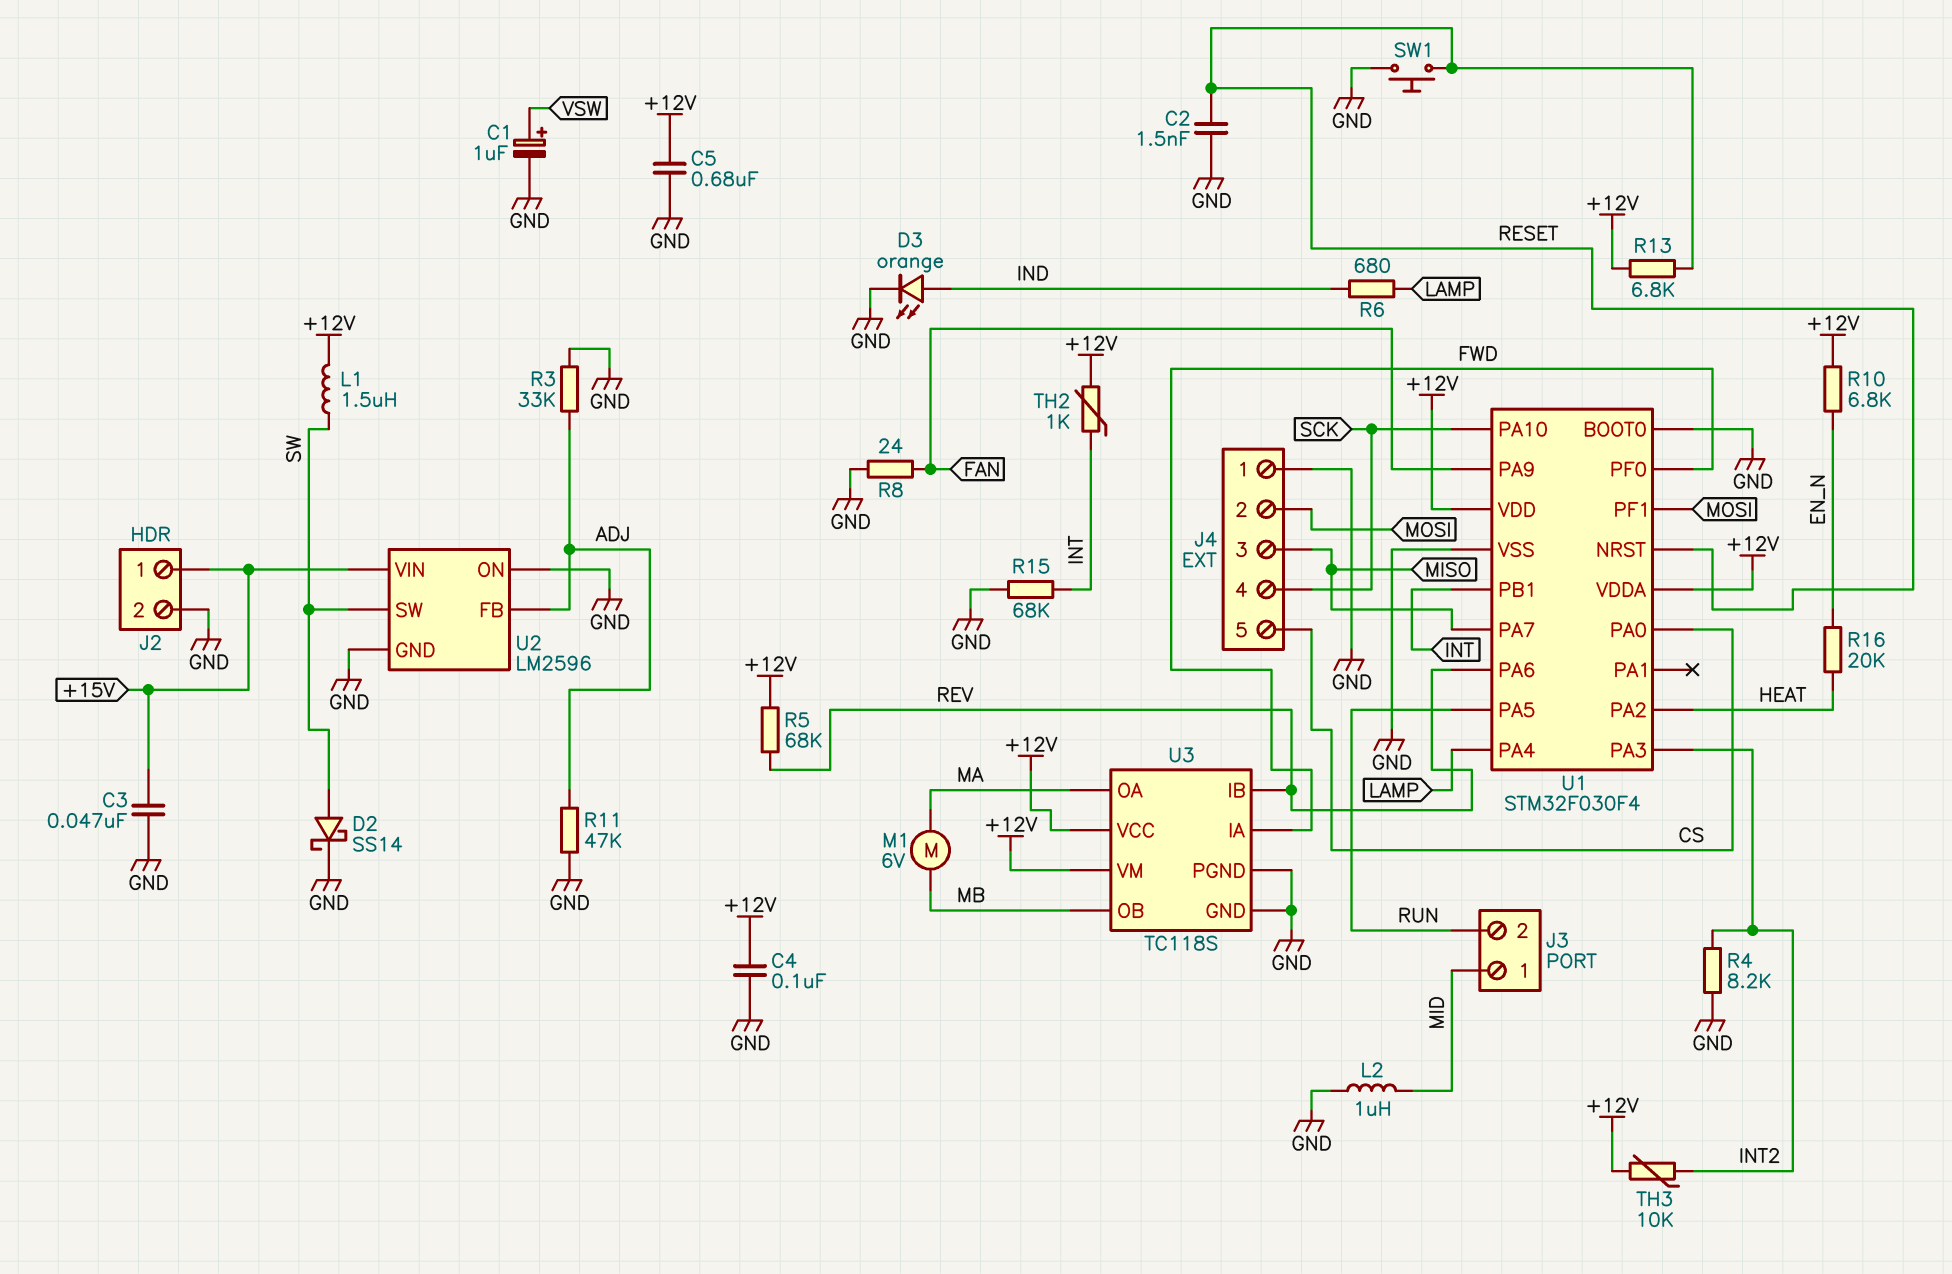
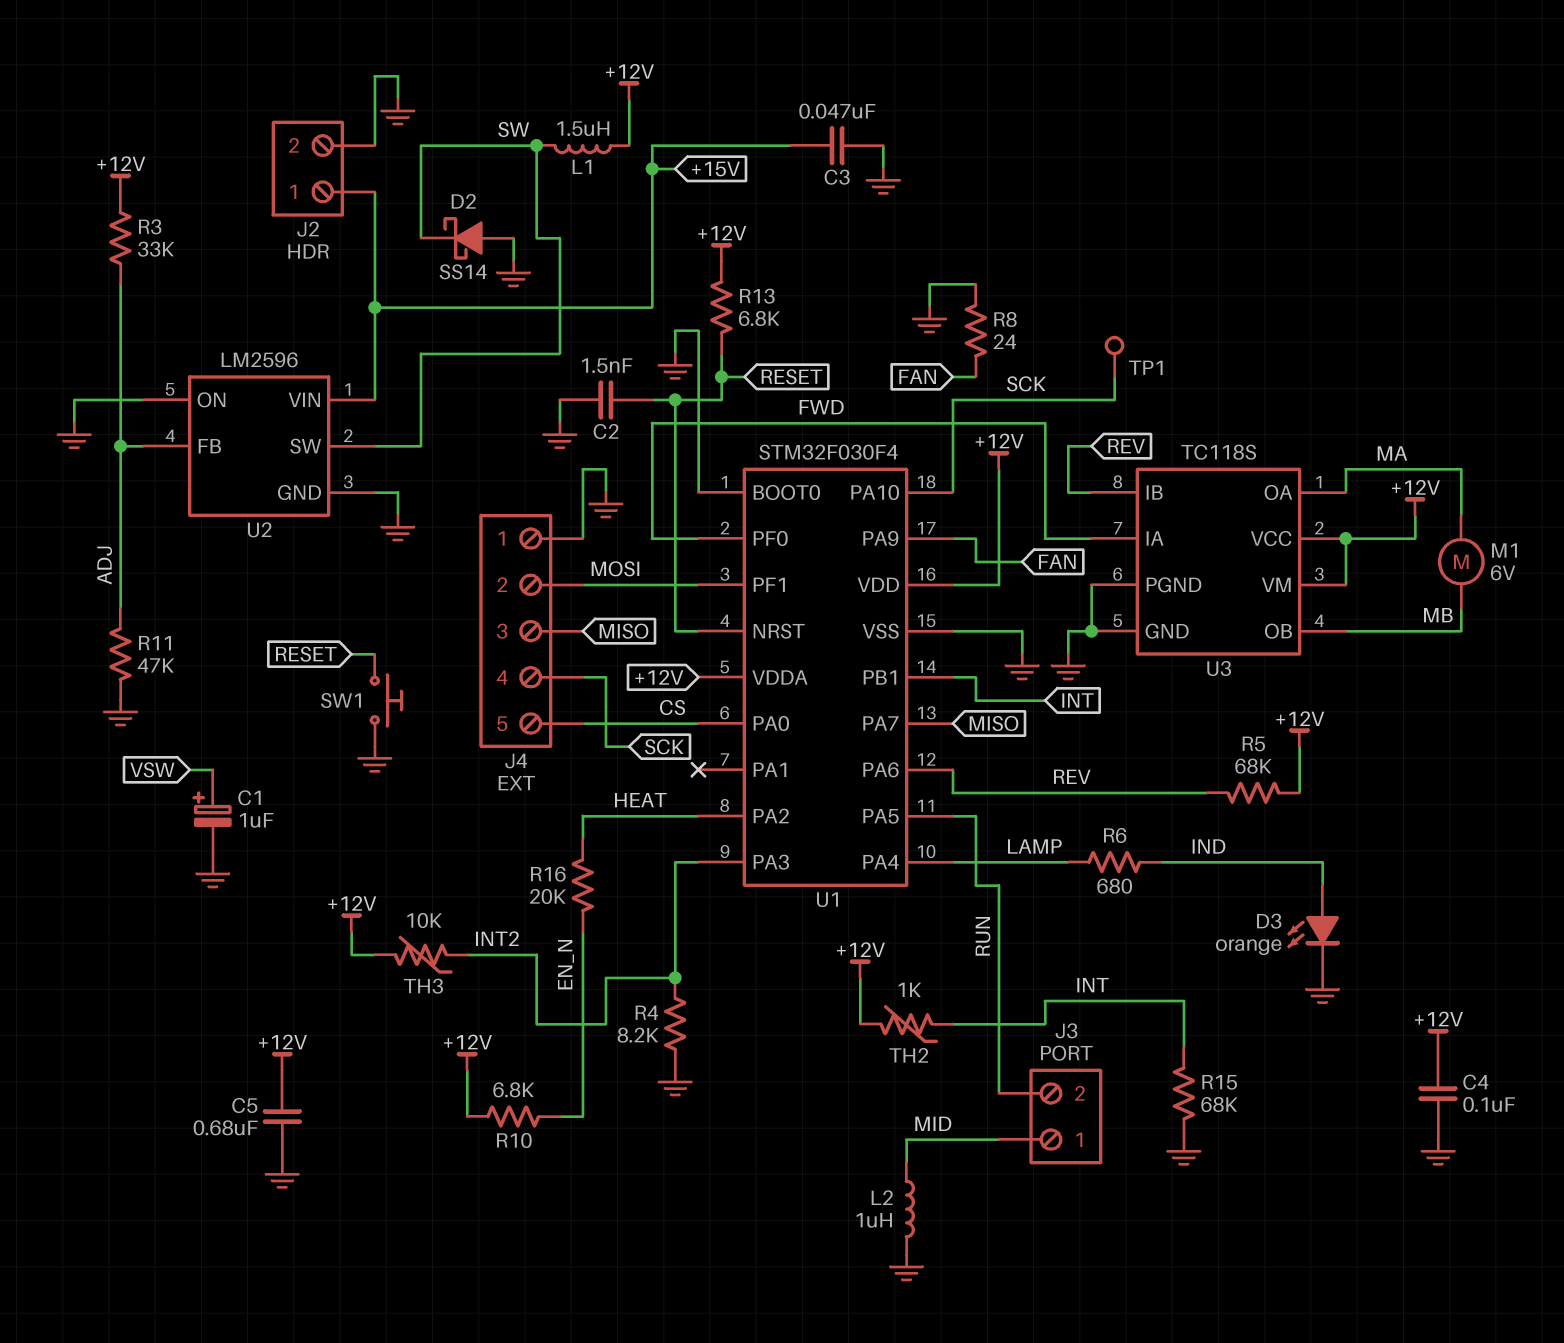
D2: schottky SS14 (A SW, K GND) -> schottky SS14 (A GND, K SW)
R3: 33k (ADJ, GND) -> 33k (+12V, ADJ)
TP1: none -> test point (SCK)

